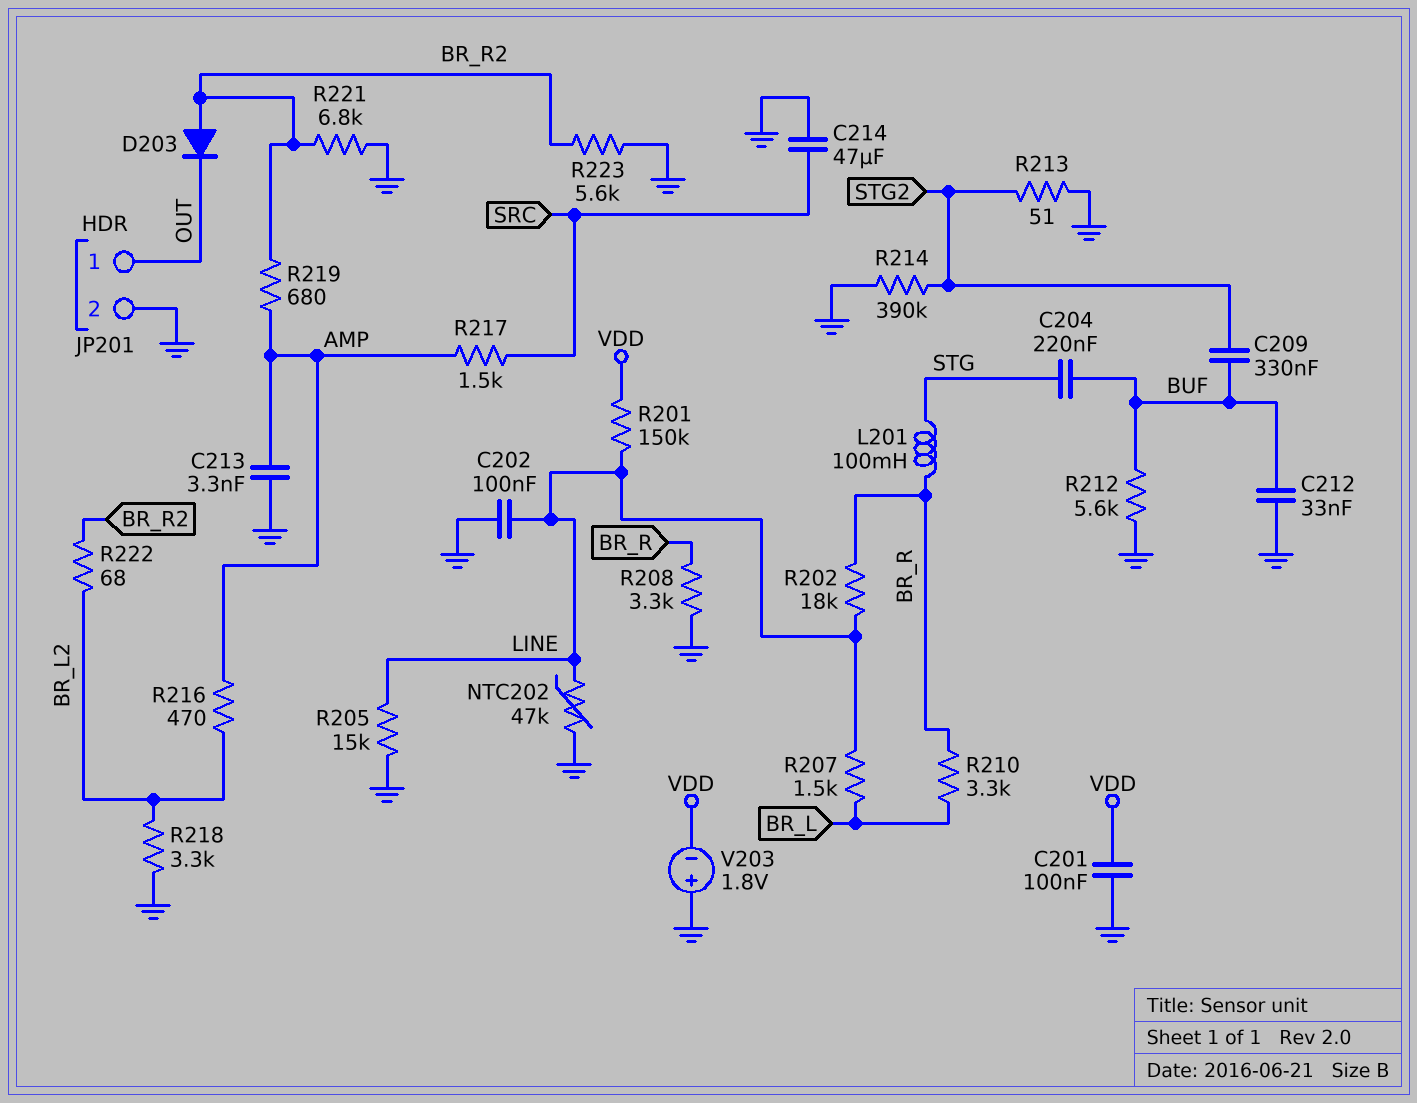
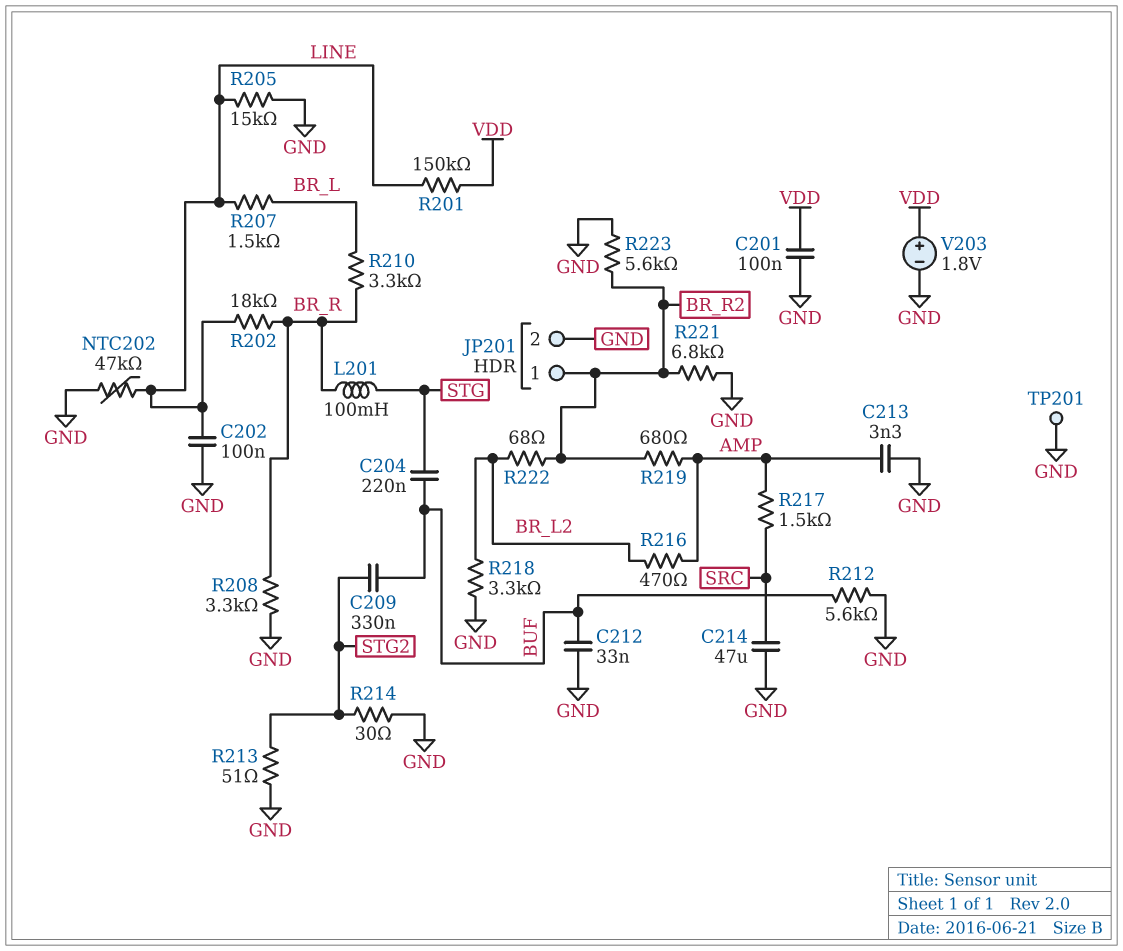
D203: diode (A BR_R2, K OUT) -> none
JP201 pin 1: OUT -> BR_R2
R214: 390k (GND, STG2) -> 30 (GND, STG2)
TP201: none -> test point (GND)
V203: 1.8V (plus GND, minus VDD) -> 1.8V (plus VDD, minus GND)

